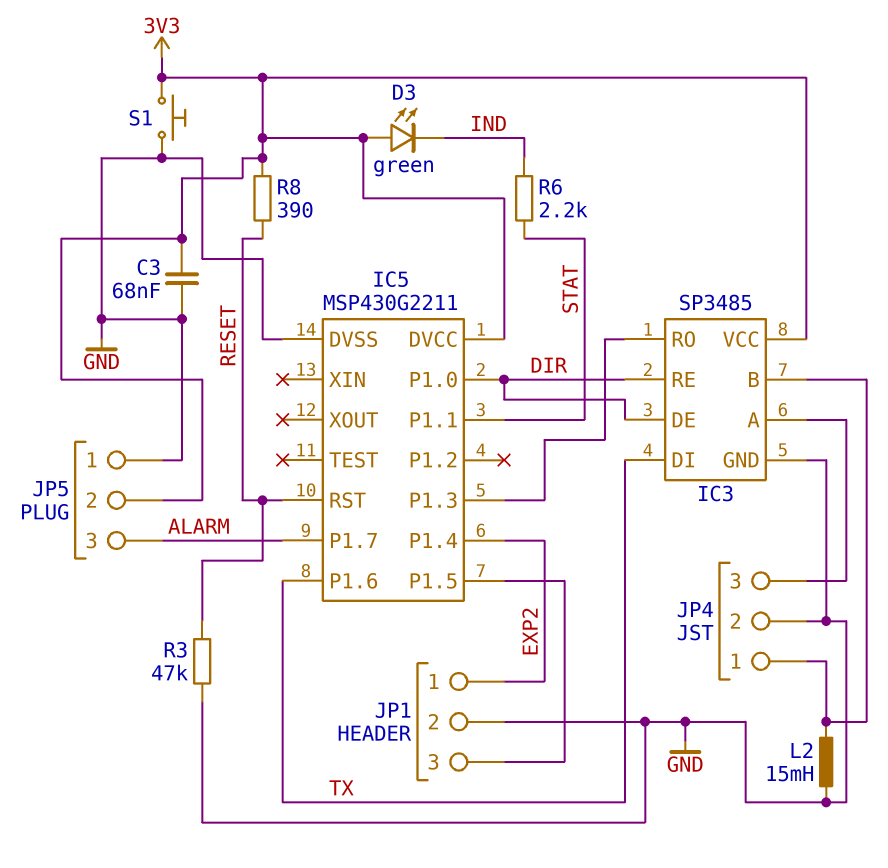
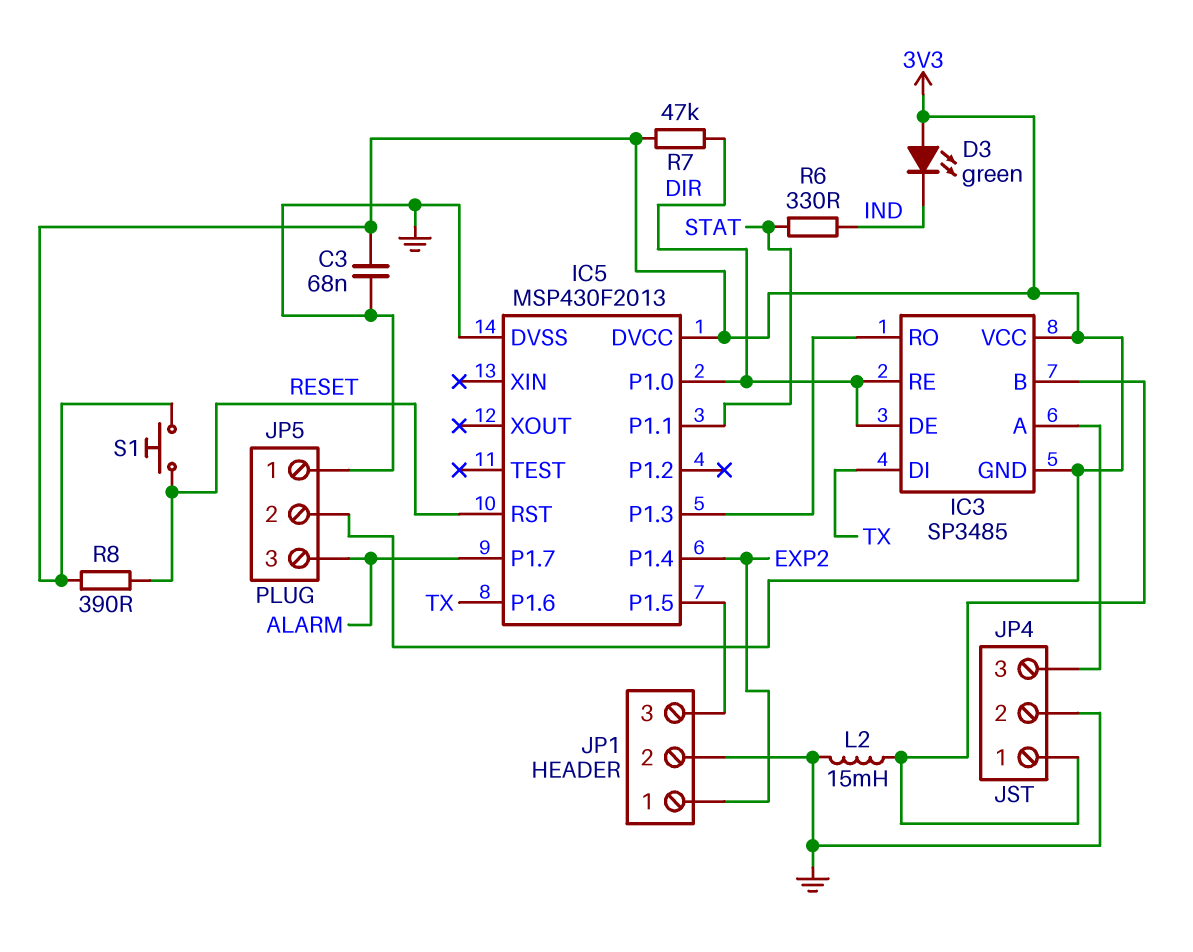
IC3 pin GND: GND -> 3V3
IC5: MSP430G2211 -> MSP430F2013
R3: 47k (GND, RESET) -> none
R6: 2.2k (IND, STAT) -> 330 (IND, STAT)
R7: none -> 47k (3V3, DIR)
S1: button (3V3, GND) -> button (3V3, RESET)

